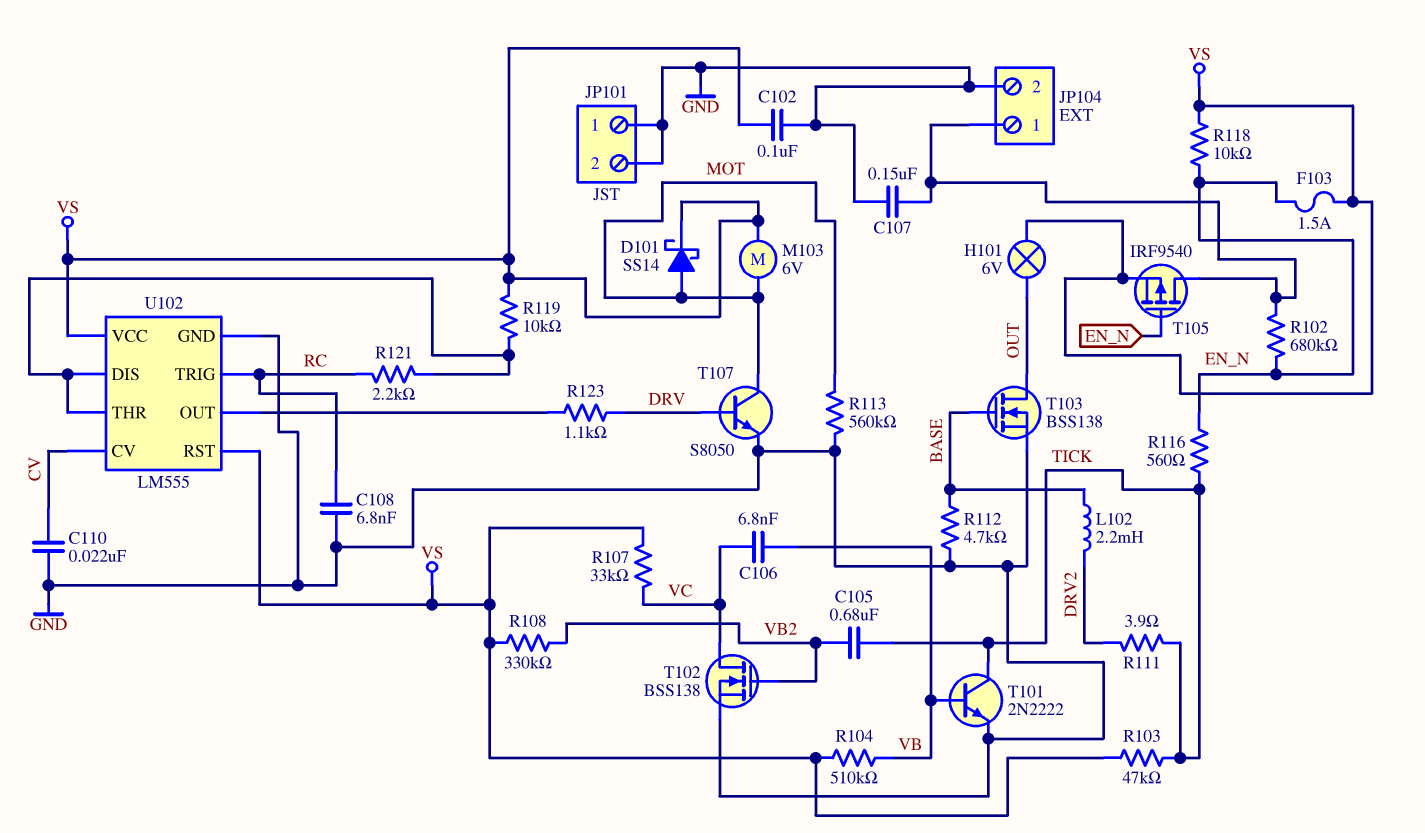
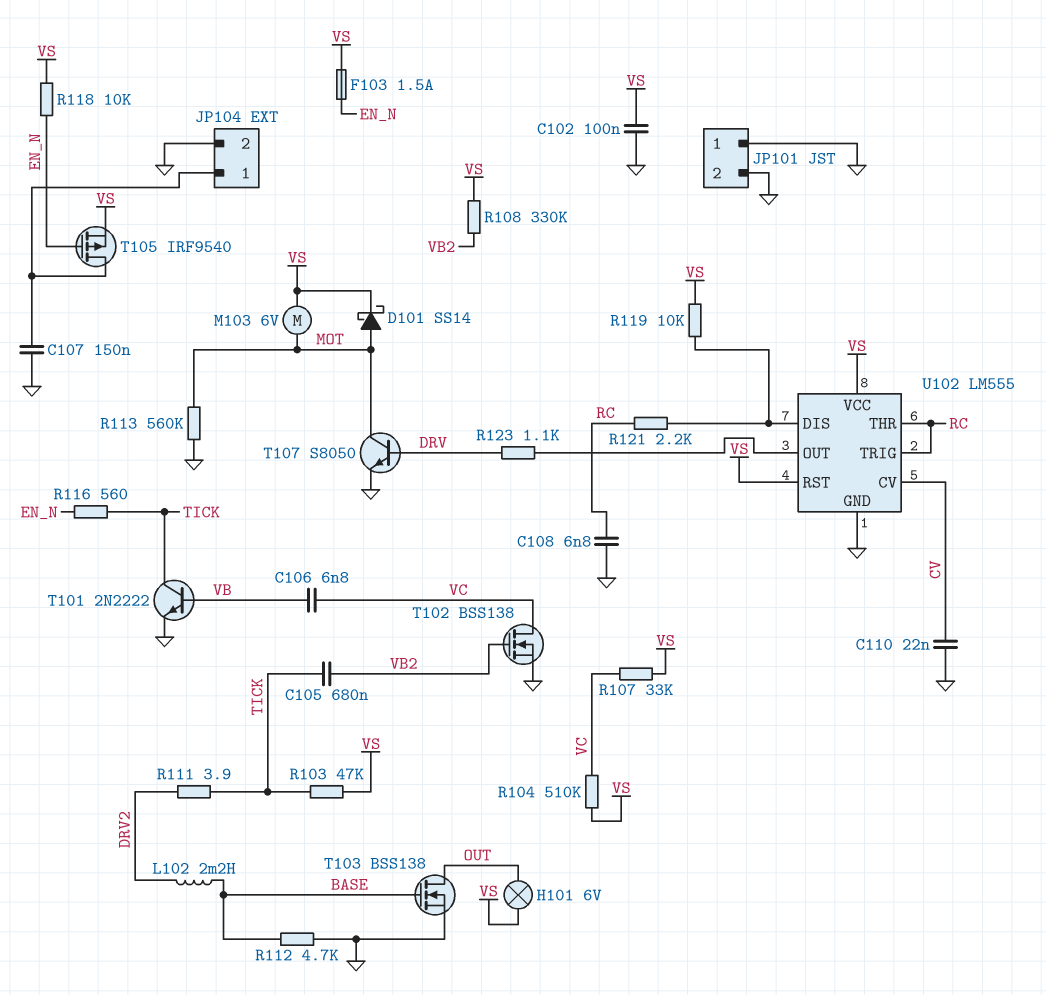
R102: 680k (EN_N, JP104/1) -> none
R104: 510k (VB, VS) -> 510k (VC, VS)
U102 pin THR: U102/DIS -> RC

